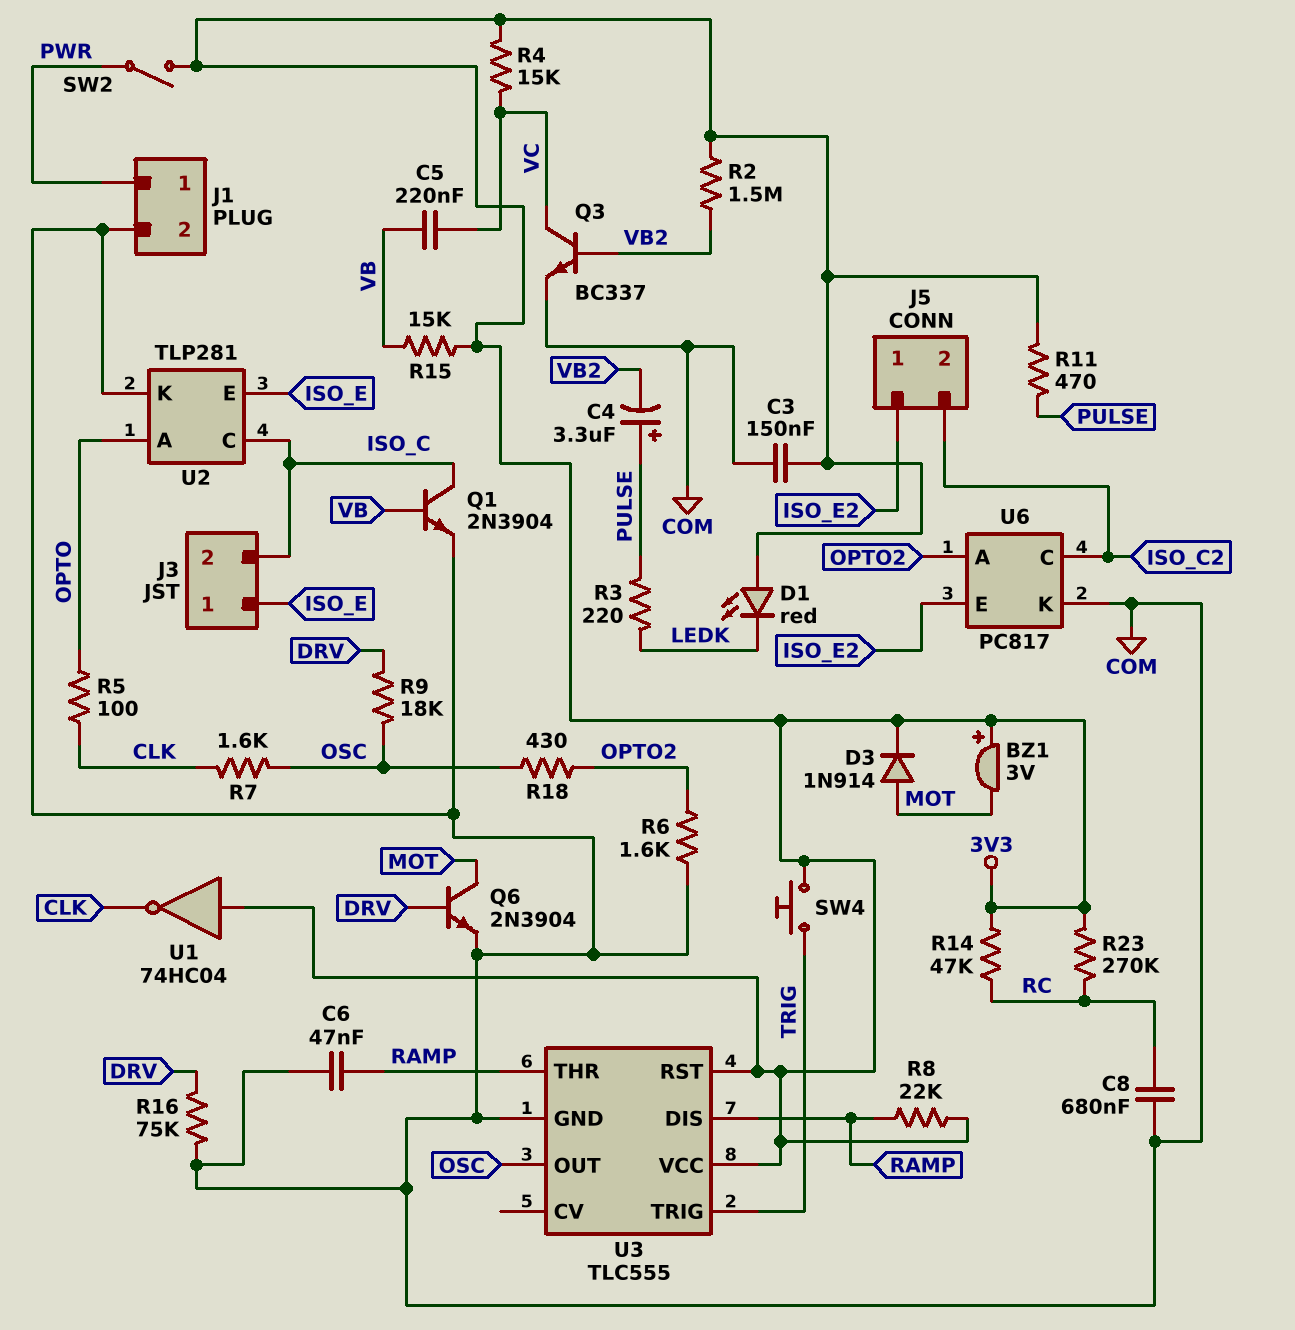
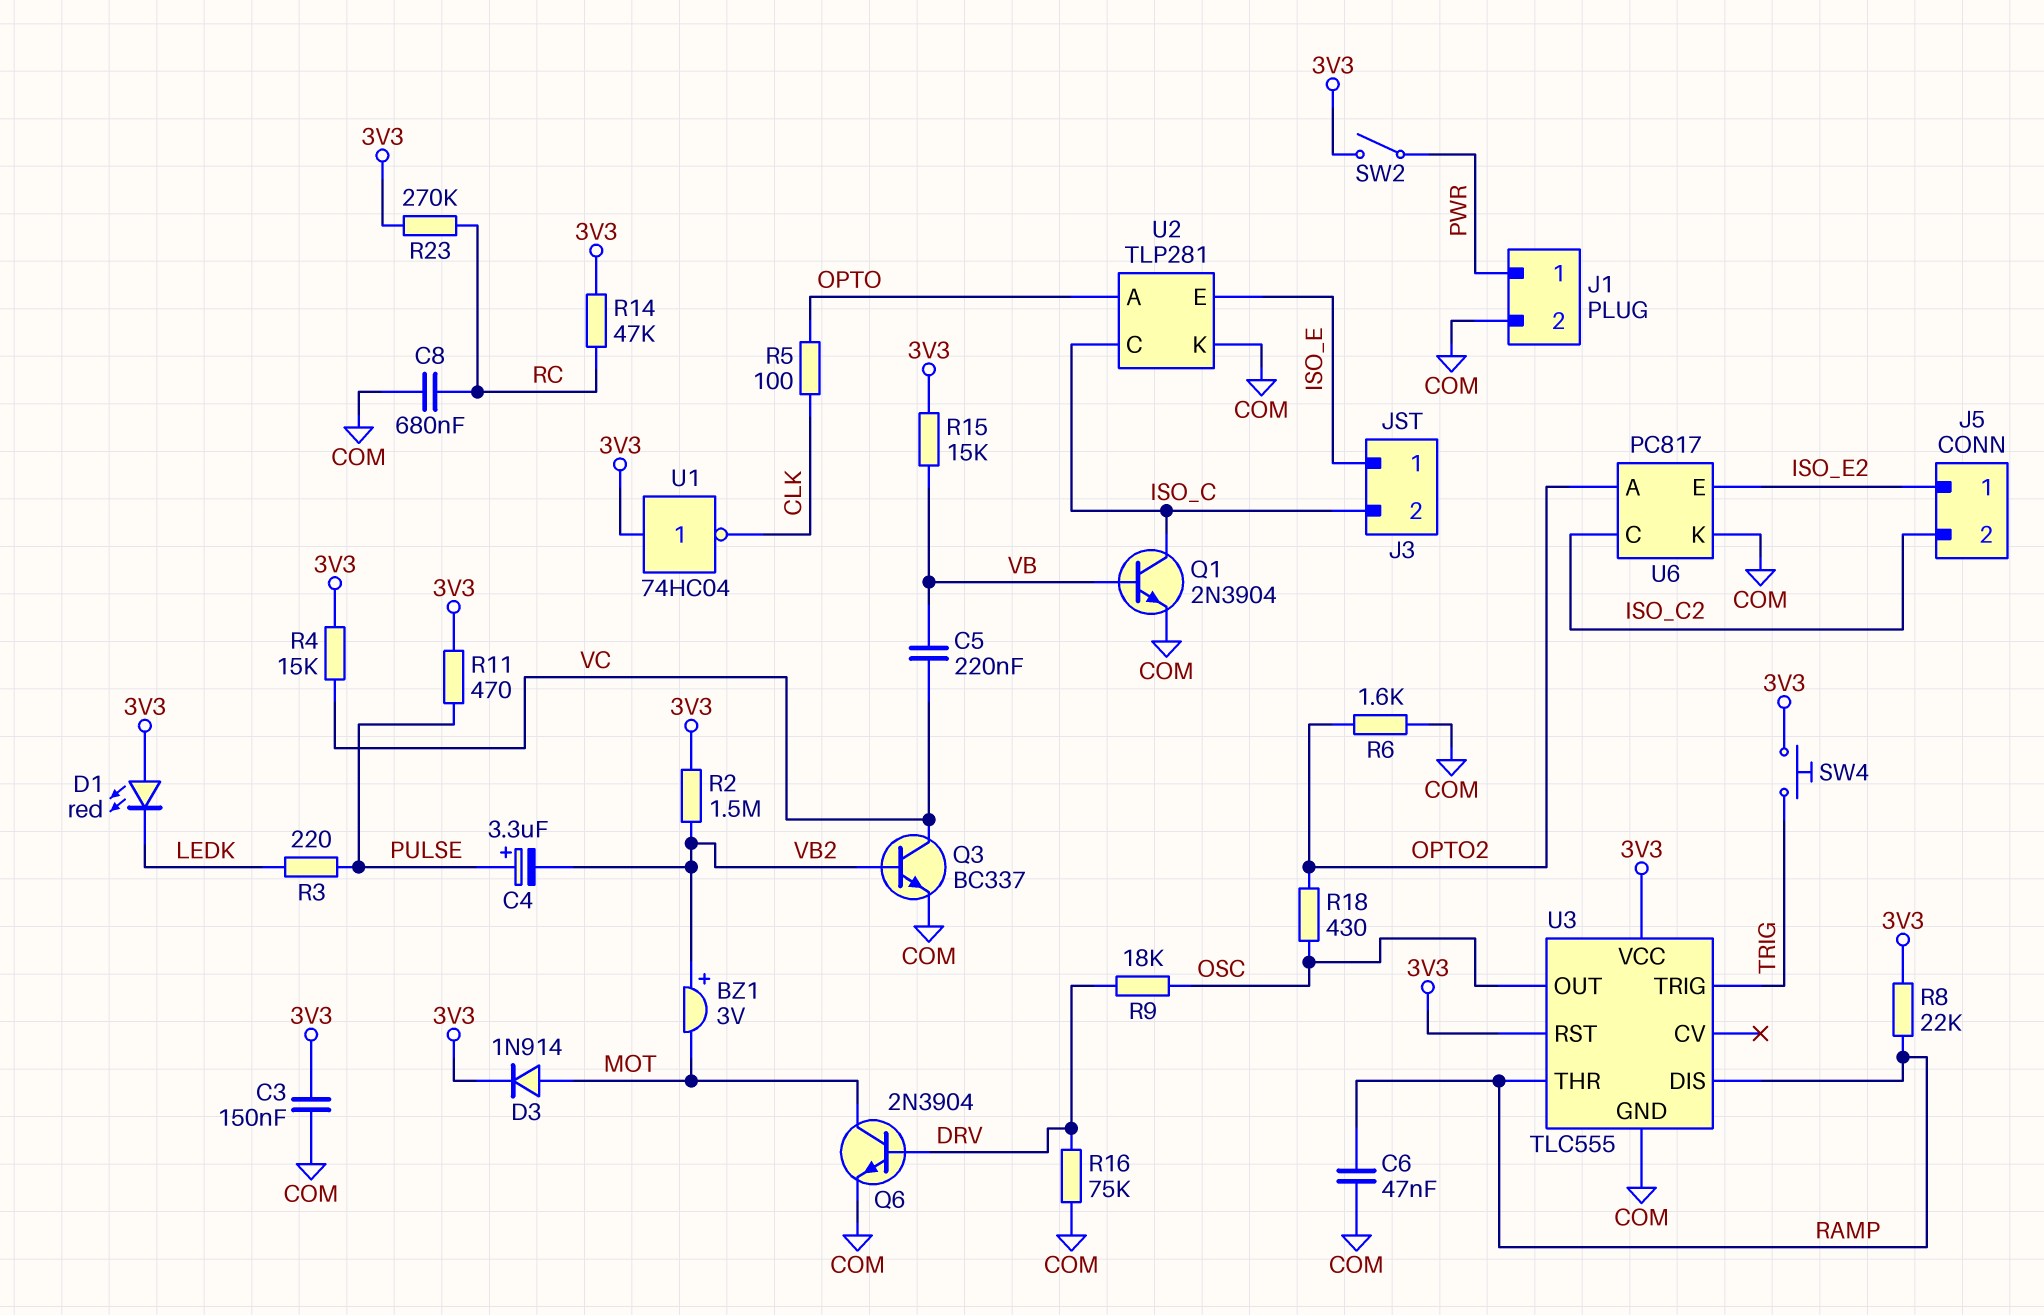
BZ1: buzzer 3V (plus 3V3, minus MOT) -> buzzer 3V (plus VB2, minus MOT)
R7: 1.6k (CLK, OSC) -> none

